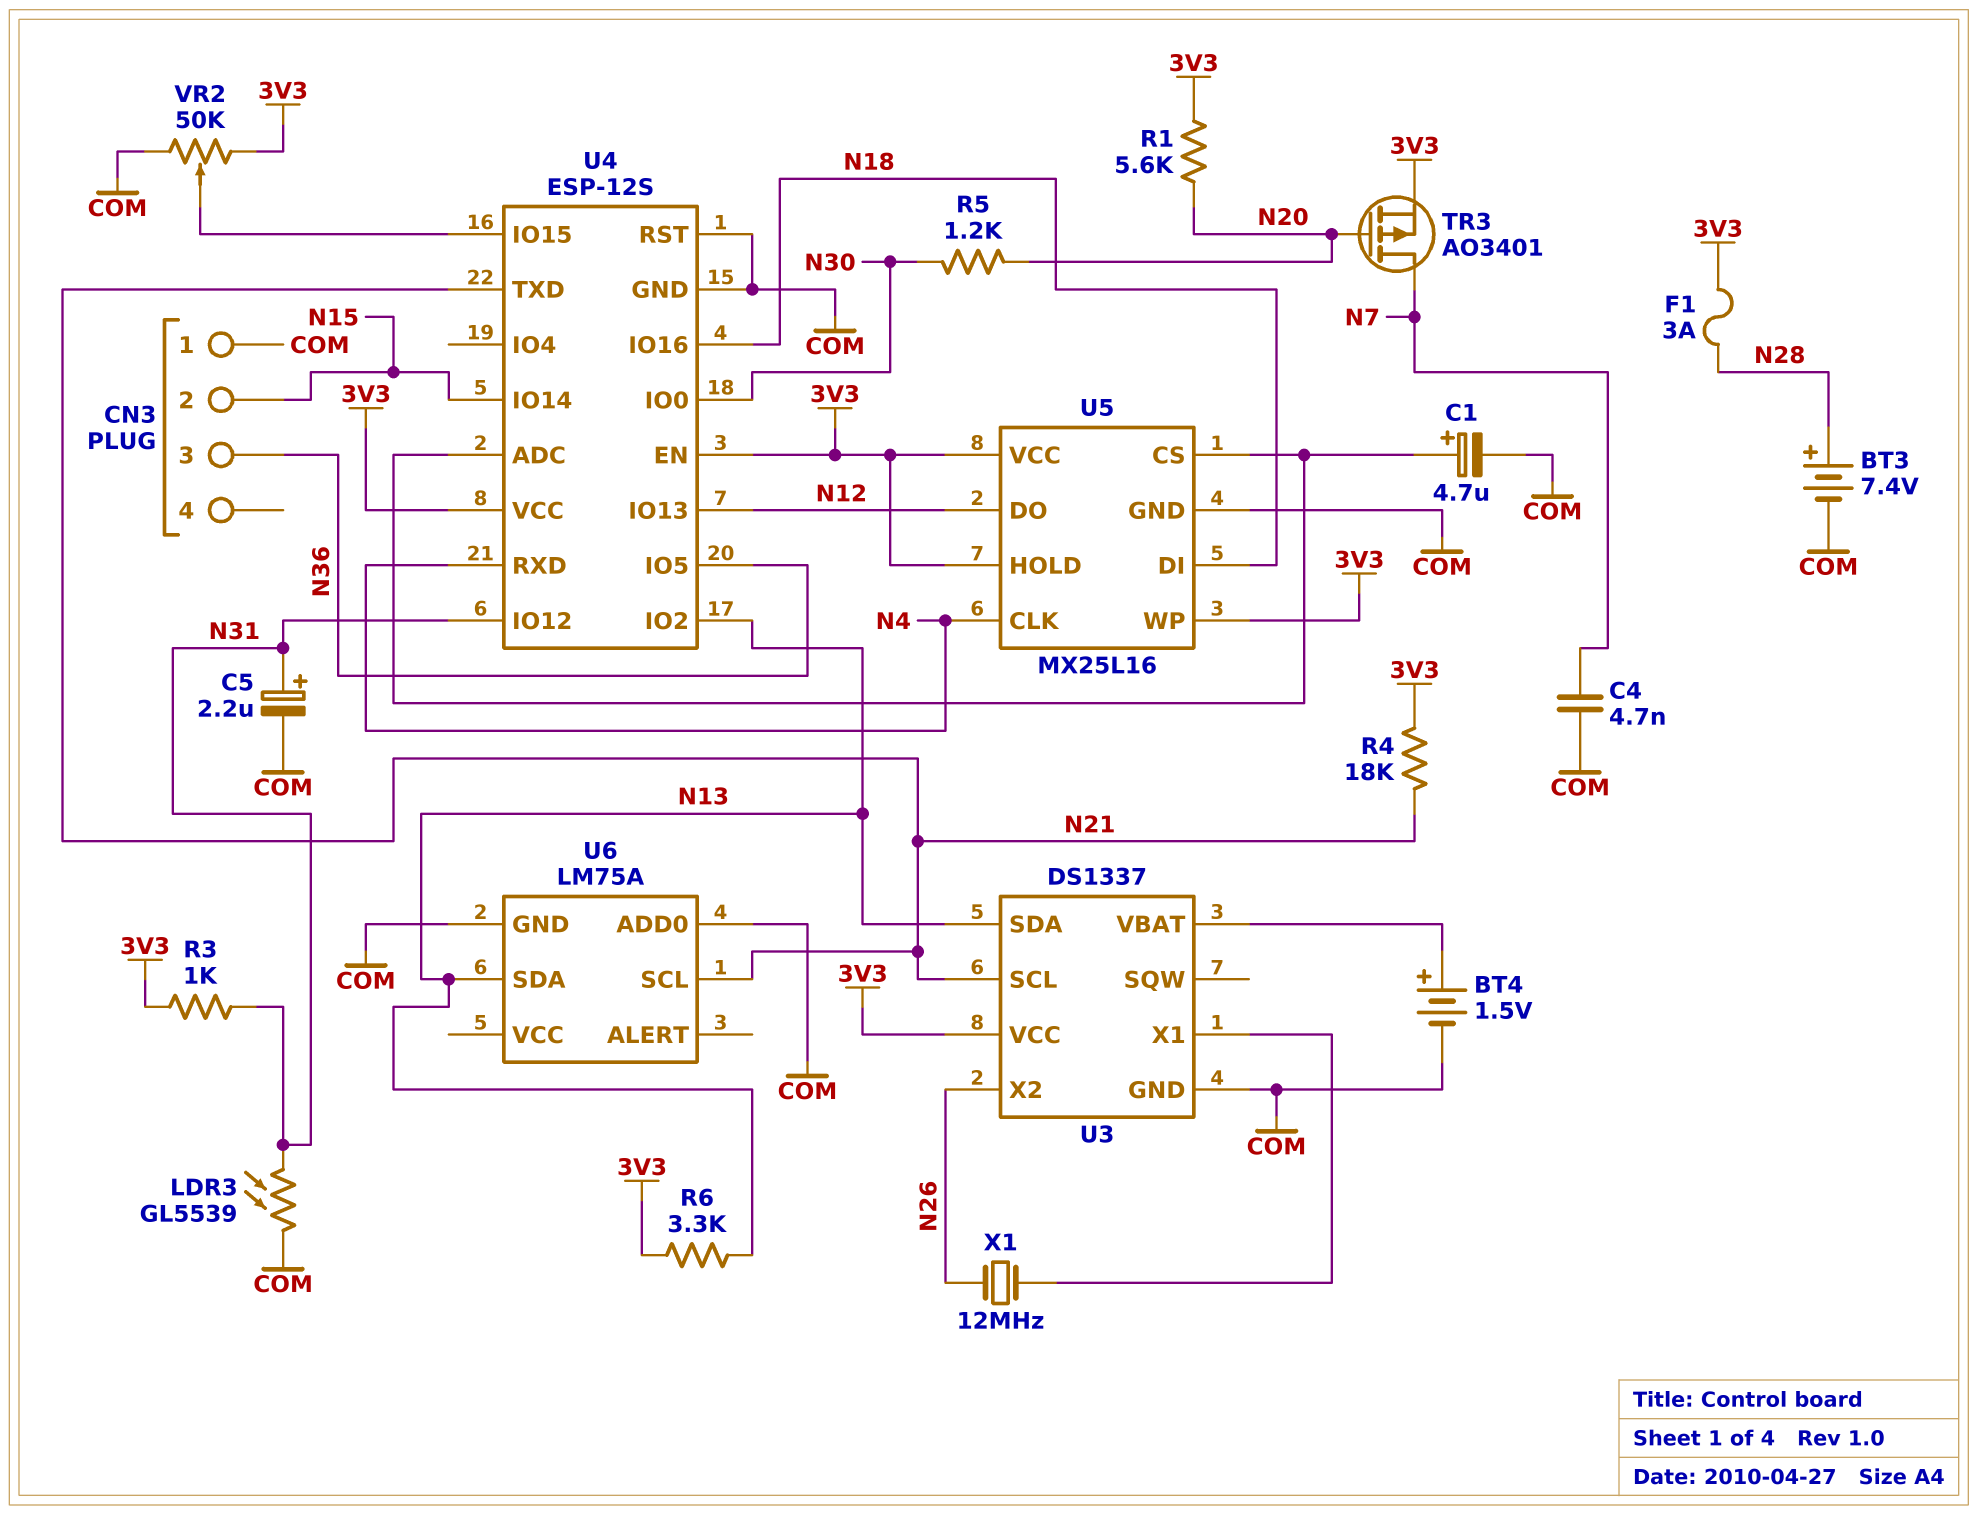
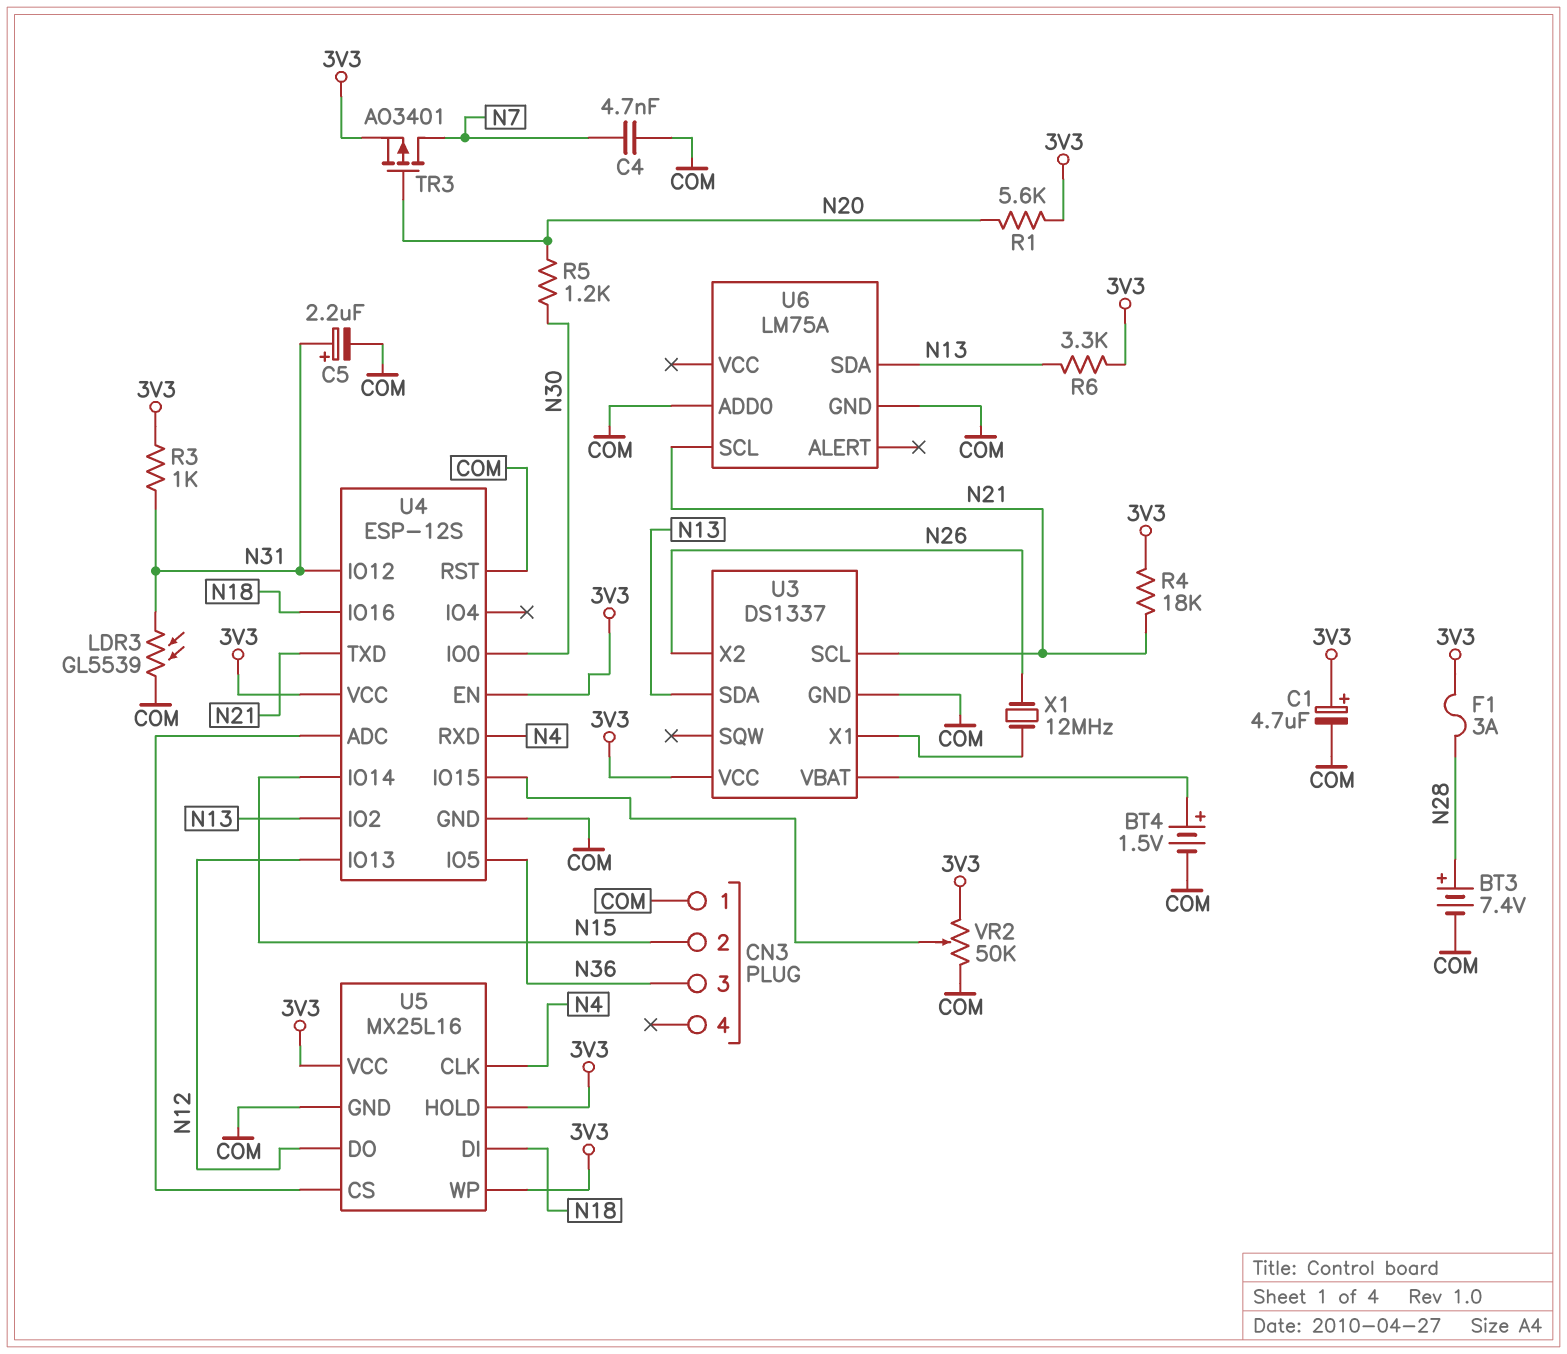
C1: 4.7uF (plus U4/ADC, minus COM) -> 4.7uF (plus 3V3, minus COM)

